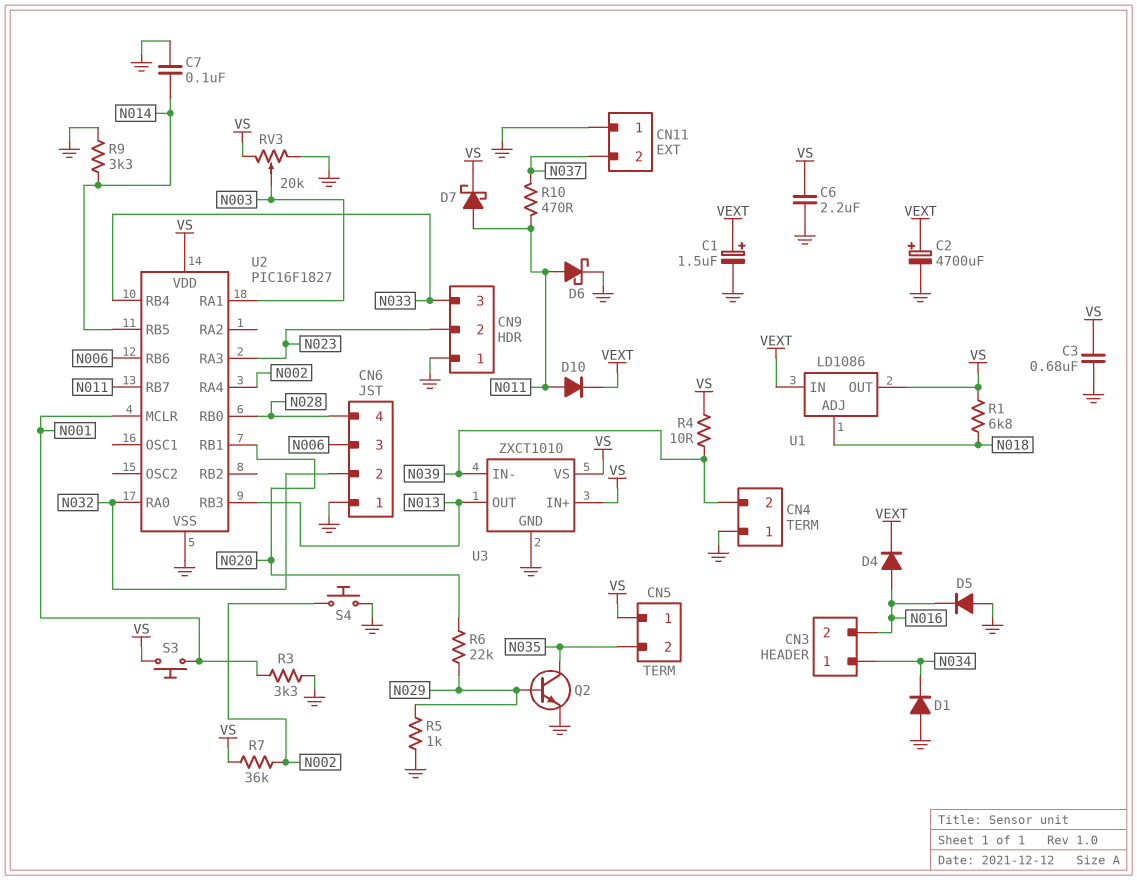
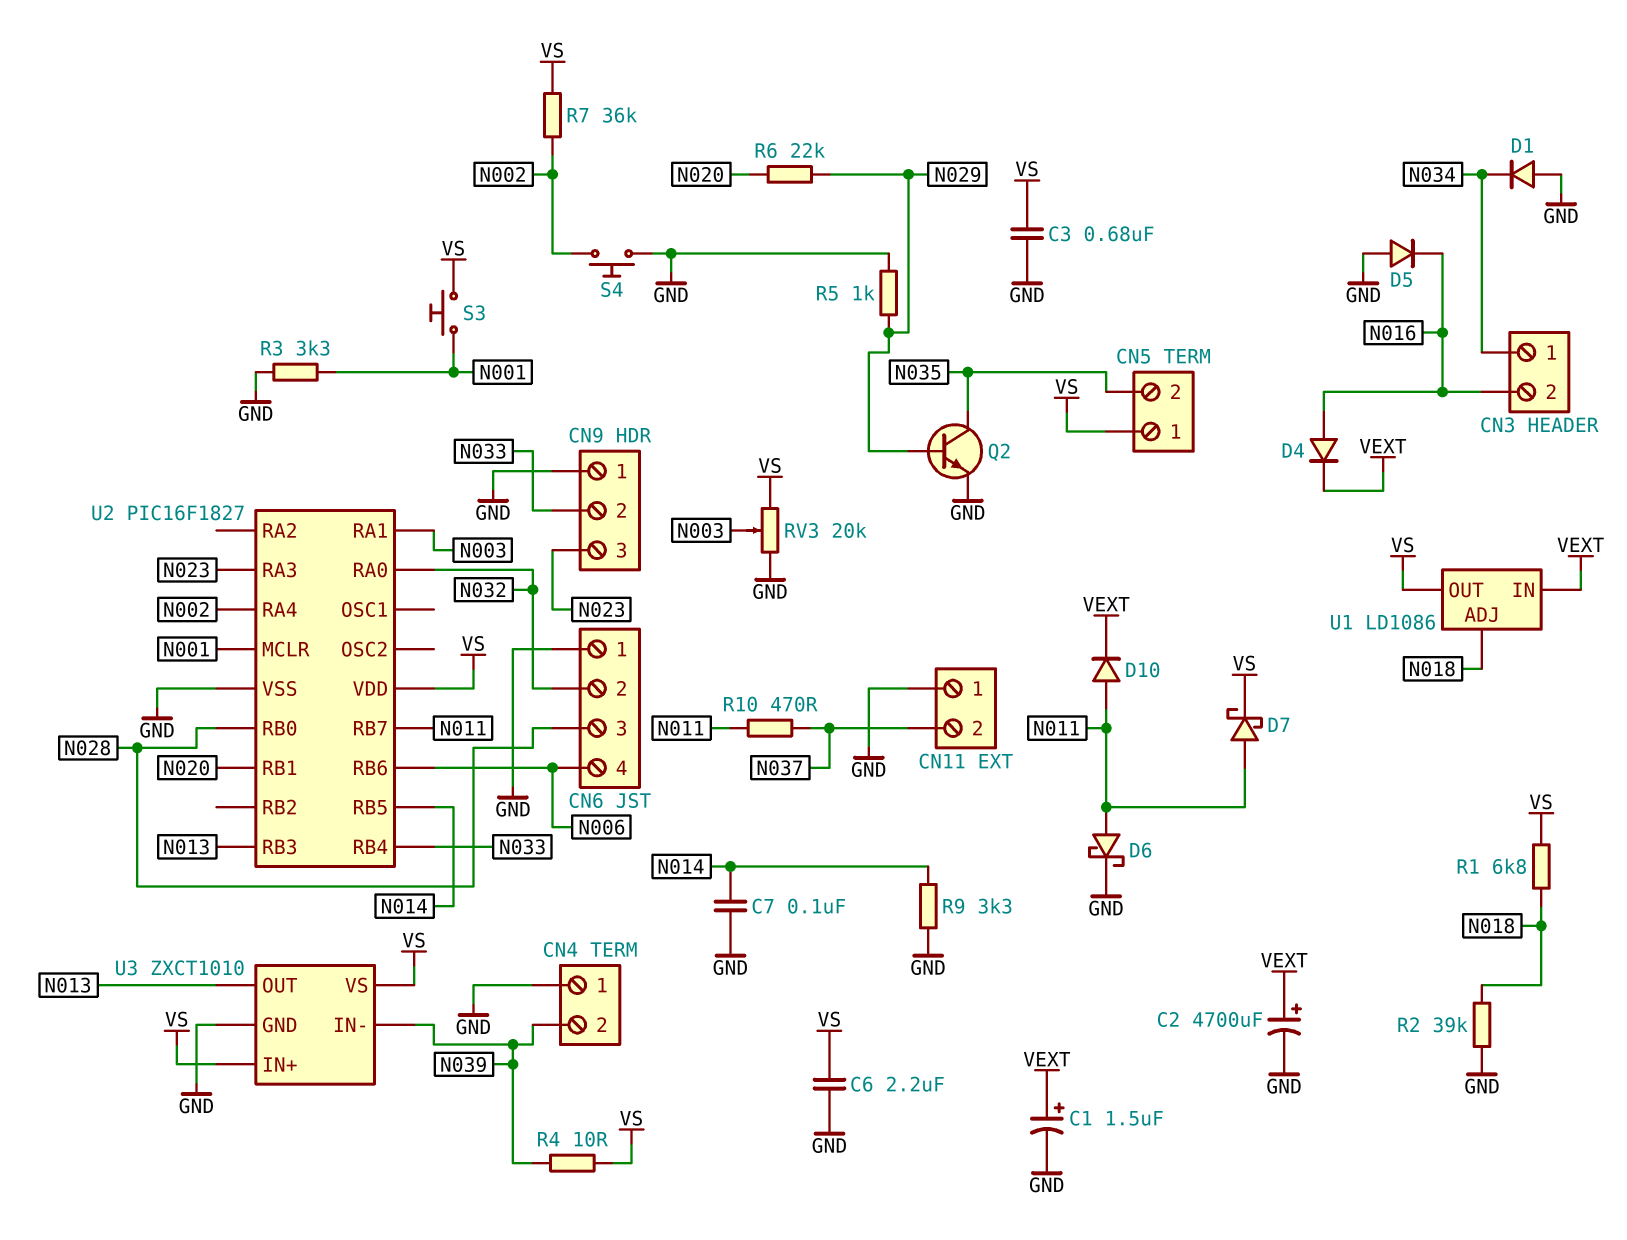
CN6 pin 3: N006 -> N028
CN6 pin 4: N028 -> N006
CN9 pin 2: N023 -> N033
CN9 pin 3: N033 -> N023
R2: none -> 39k (GND, N018)

